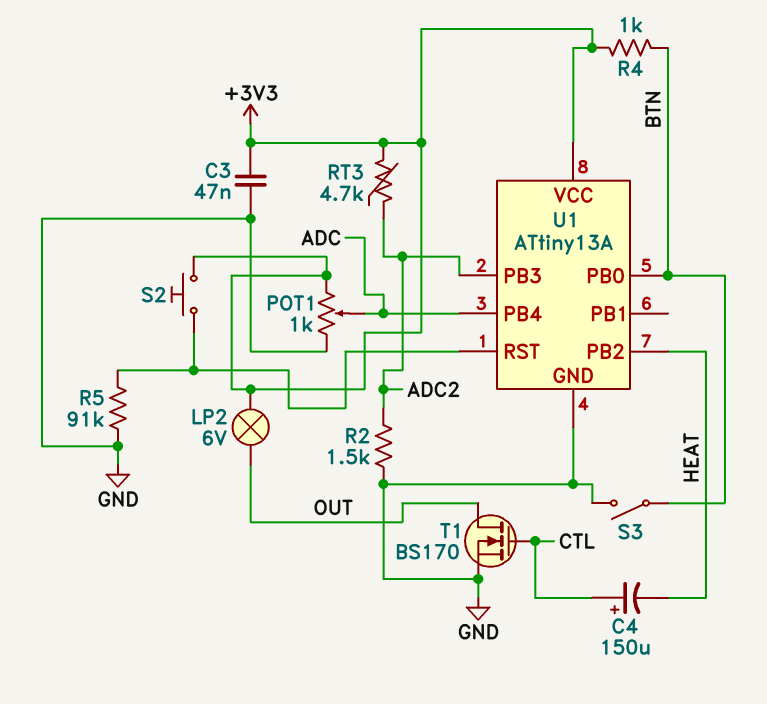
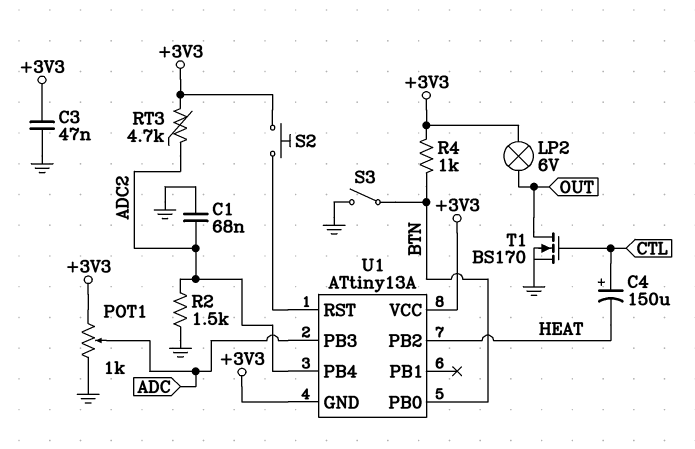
C1: none -> 68nF (ADC2, GND)
R5: 91k (GND, U1/RST) -> none
U1 pin GND: GND -> +3V3
U1 pin PB3: ADC2 -> ADC
U1 pin PB4: ADC -> ADC2

